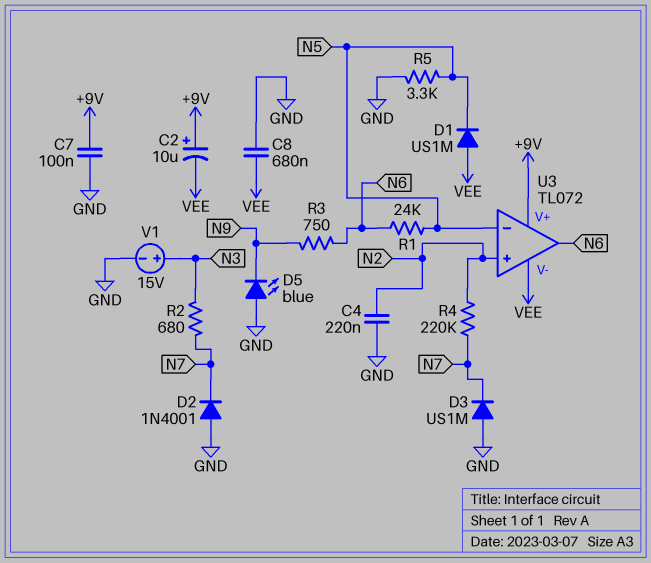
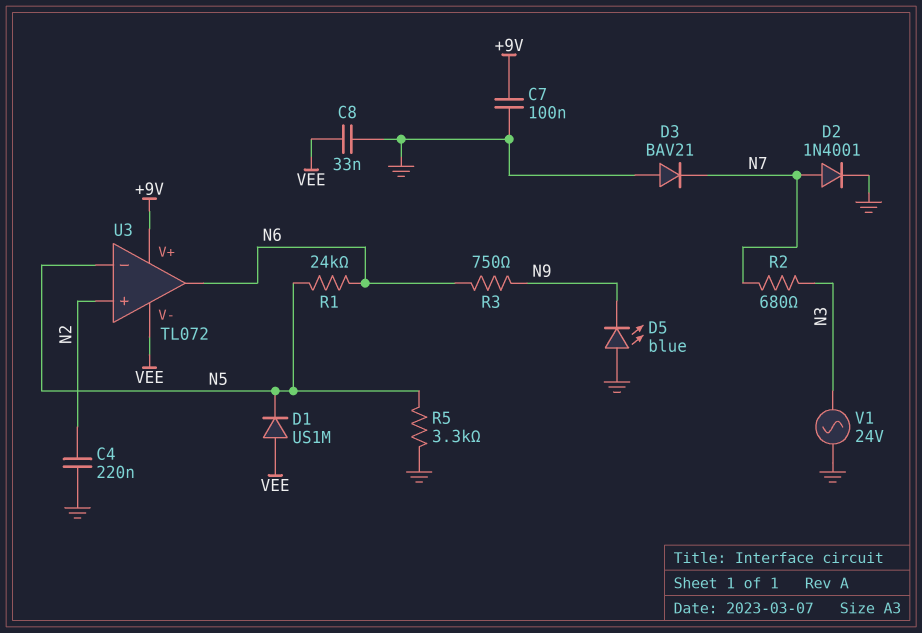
C2: 10uF (plus +9V, minus VEE) -> none
C8: 680nF (GND, VEE) -> 33nF (GND, VEE)
D2: diode 1N4001 (A GND, K N7) -> diode 1N4001 (A N7, K GND)
D3: diode US1M (A GND, K N7) -> diode BAV21 (A GND, K N7)
R4: 220k (N2, N7) -> none
V1: 15V (plus N3, minus GND) -> AC 24V (GND, N3)

